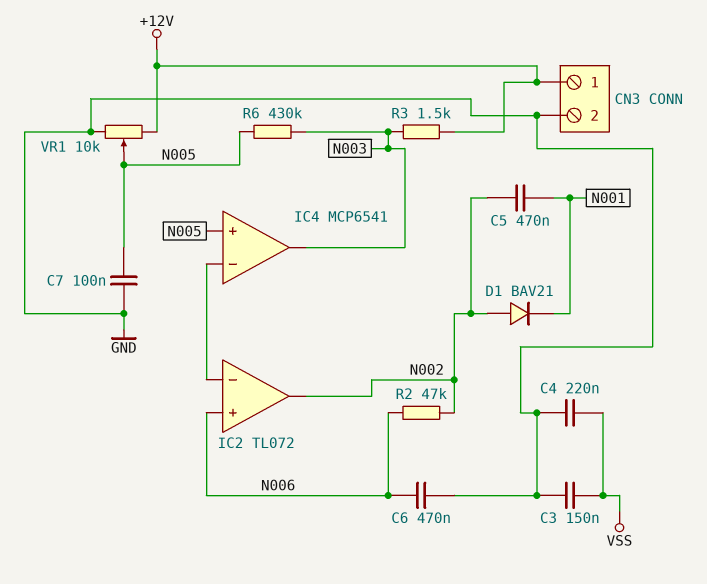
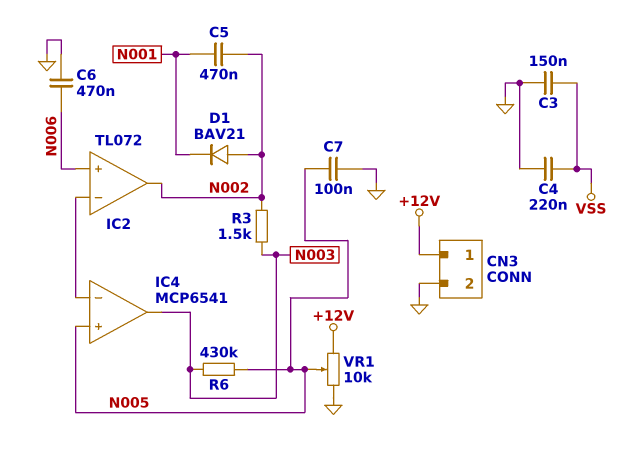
R2: 47k (N002, N006) -> none
R3: 1.5k (+12V, N003) -> 1.5k (N002, N003)

